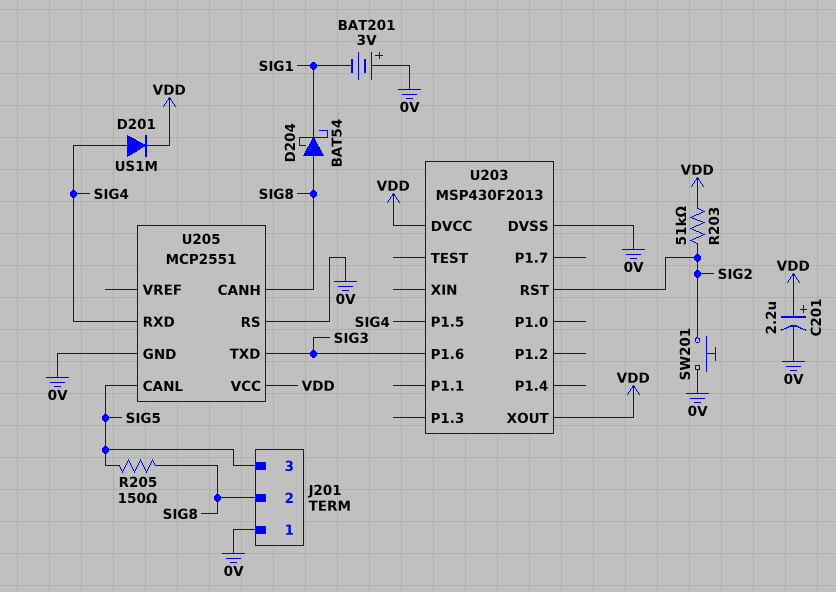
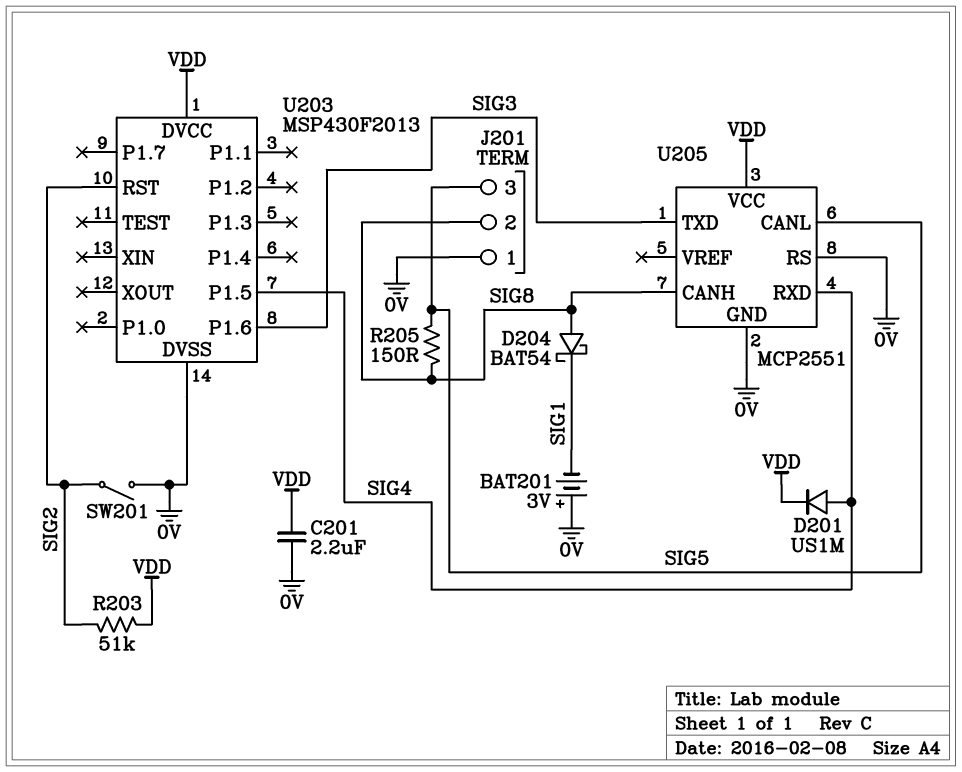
C201: 2.2uF (plus VDD, minus 0V) -> 2.2uF (0V, VDD)
SW201: button (0V, SIG2) -> switch (0V, SIG2)
U203 pin XOUT: VDD -> none

